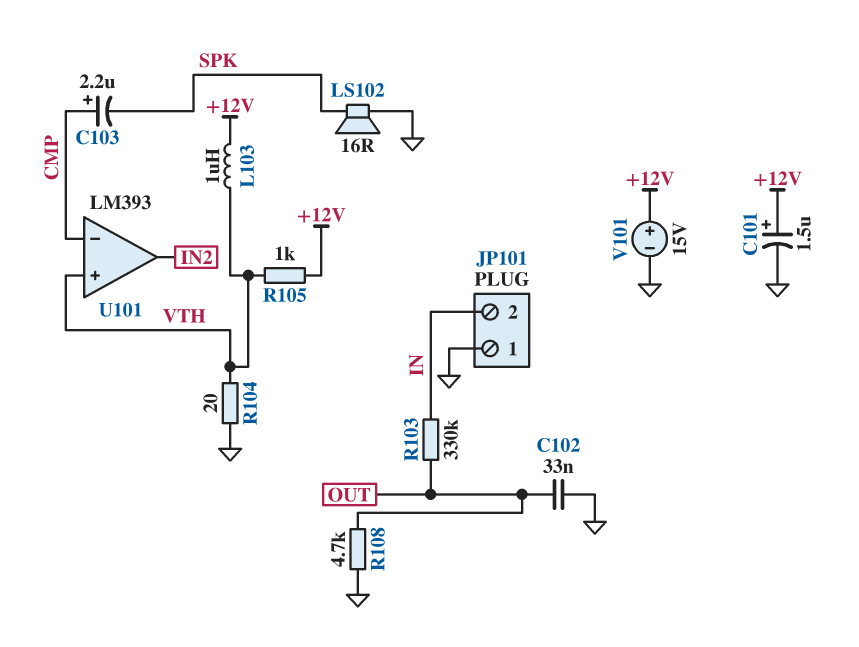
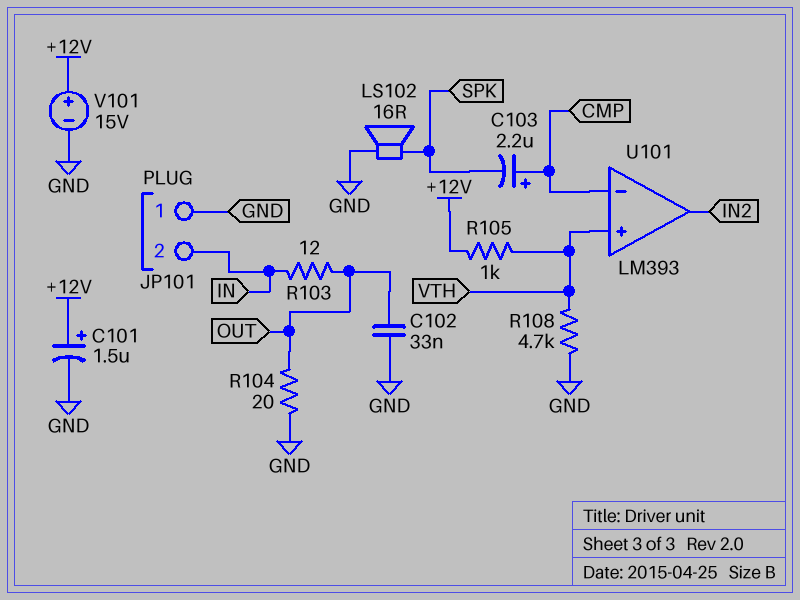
L103: 1uH (+12V, VTH) -> none
R103: 330k (IN, OUT) -> 12 (IN, OUT)
R104: 20 (GND, VTH) -> 20 (GND, OUT)
R108: 4.7k (GND, OUT) -> 4.7k (GND, VTH)

